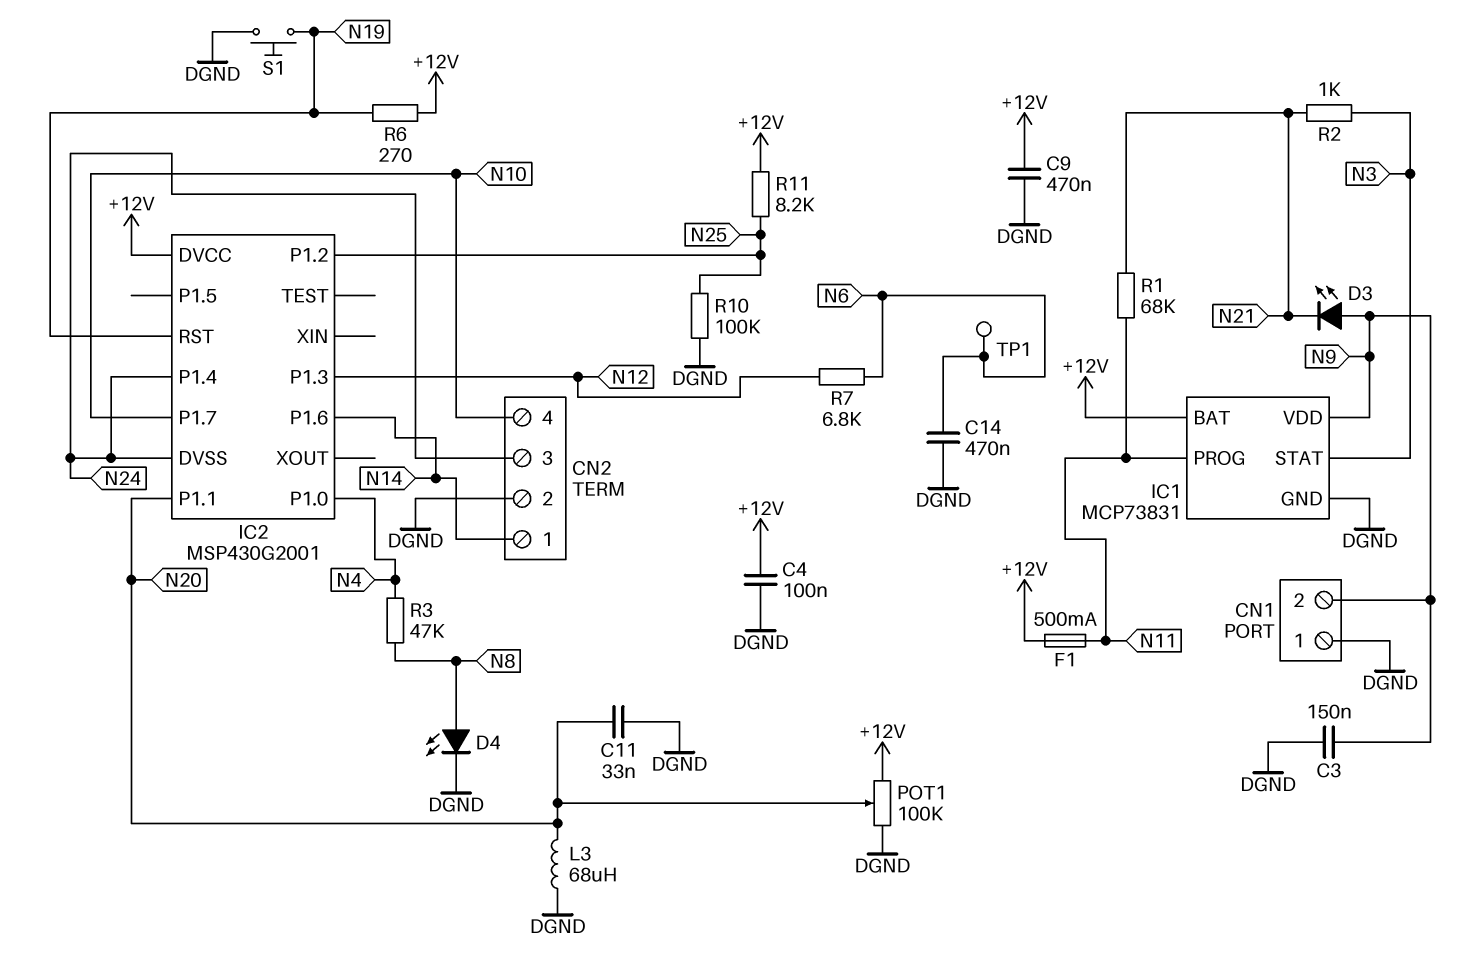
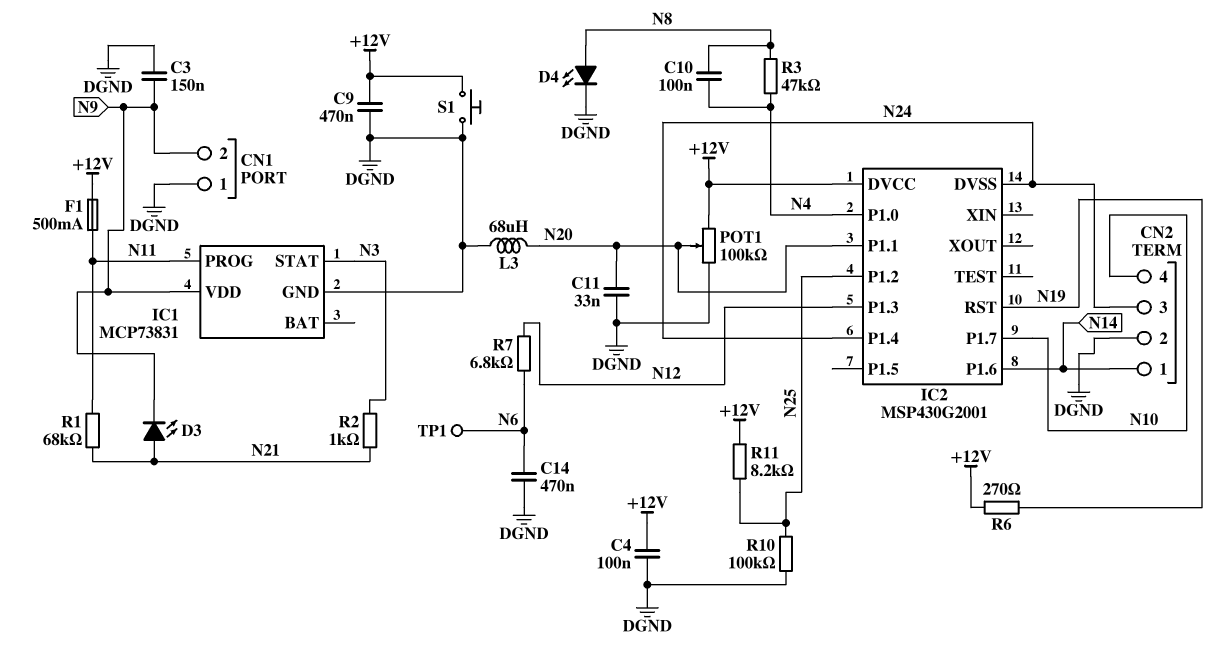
C10: none -> 100nF (N4, N8)
D3: LED (A N9, K N21) -> LED (A N21, K N9)
IC1 pin BAT: +12V -> none
S1: button (DGND, N19) -> button (+12V, DGND)

